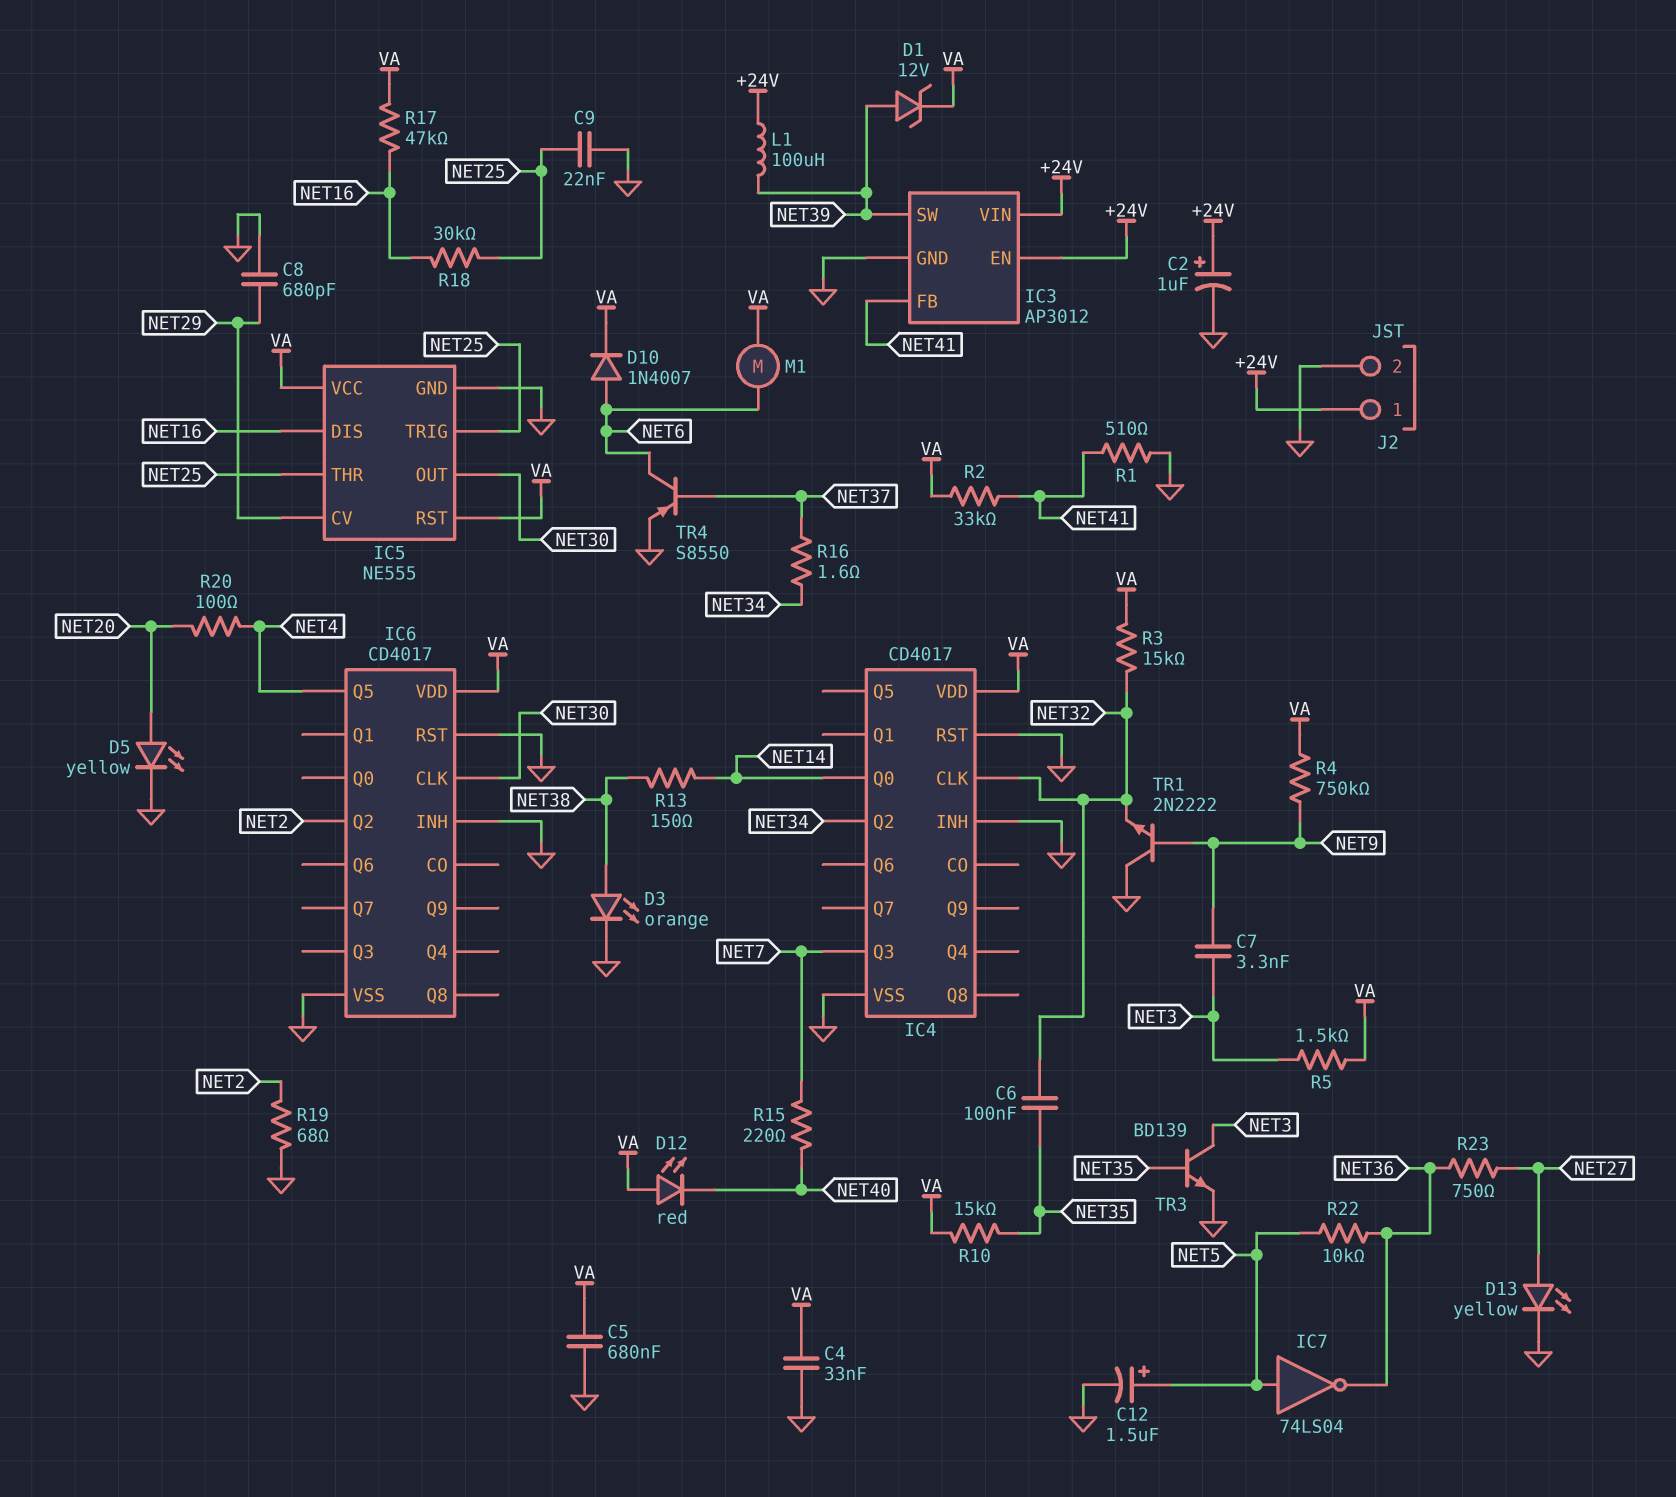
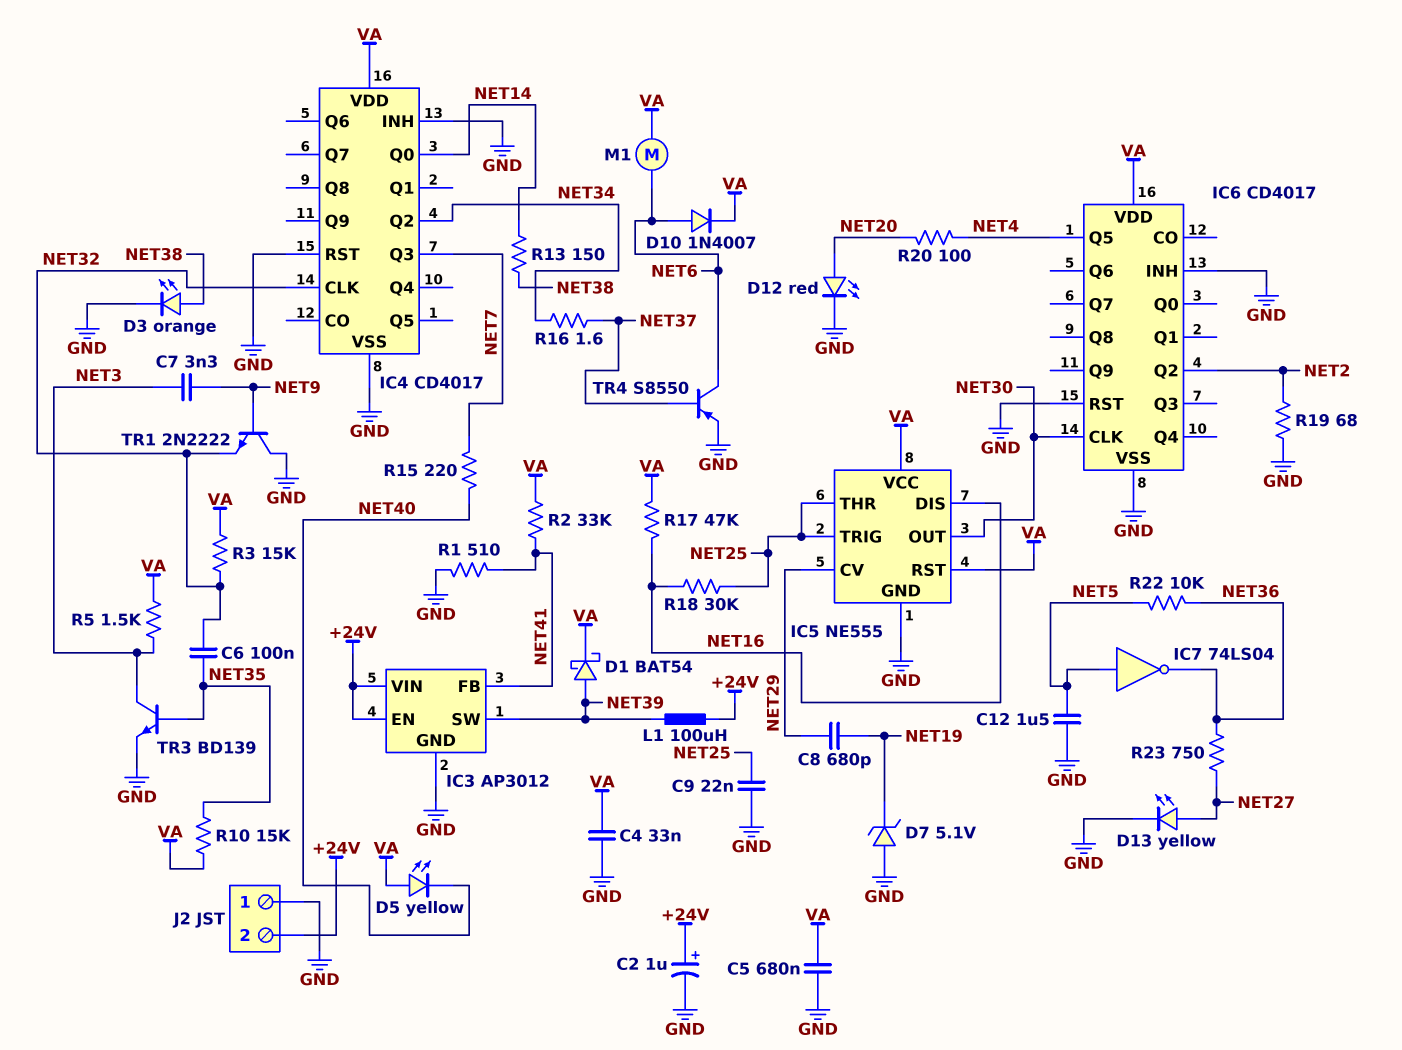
C8: 680pF (GND, NET29) -> 680pF (NET19, NET29)
C12: 1.5uF (plus NET5, minus GND) -> 1.5uF (GND, NET5)
D1: zener 12V (A NET39, K VA) -> schottky BAT54 (A NET39, K VA)
D5: LED yellow (A NET20, K GND) -> LED yellow (A VA, K NET40)
D7: none -> zener 5.1V (A GND, K NET19)
D12: LED red (A VA, K NET40) -> LED red (A NET20, K GND)
J2 pin 1: +24V -> GND
J2 pin 2: GND -> +24V
R4: 750k (NET9, VA) -> none

